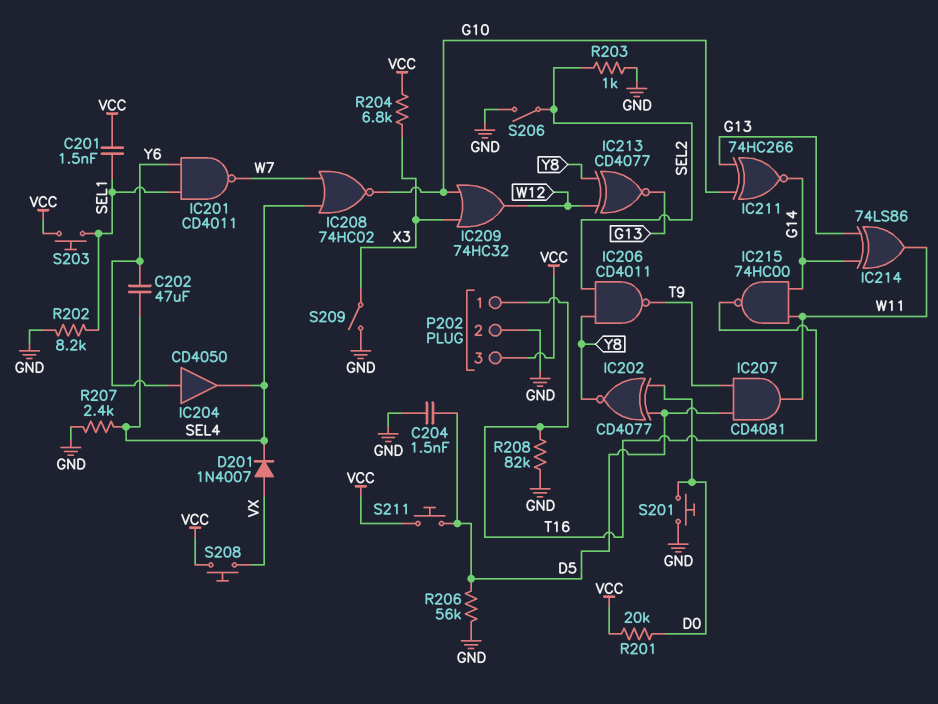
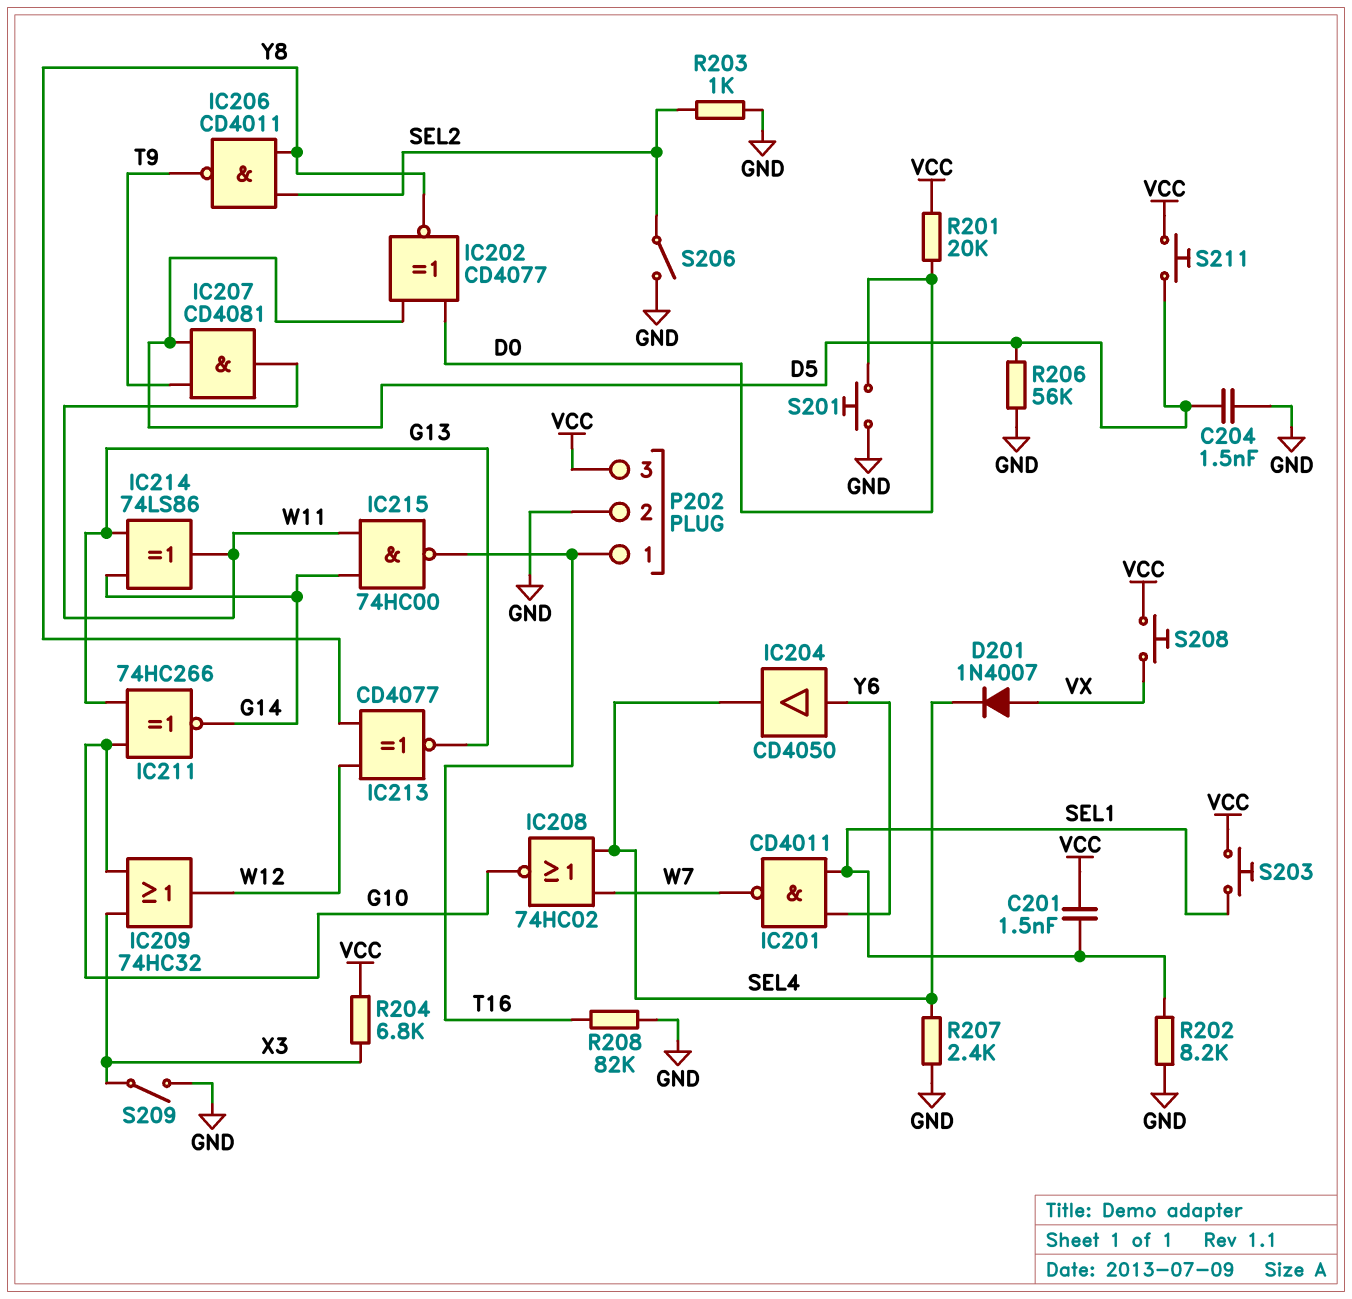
C202: 47uF (SEL4, Y6) -> none

